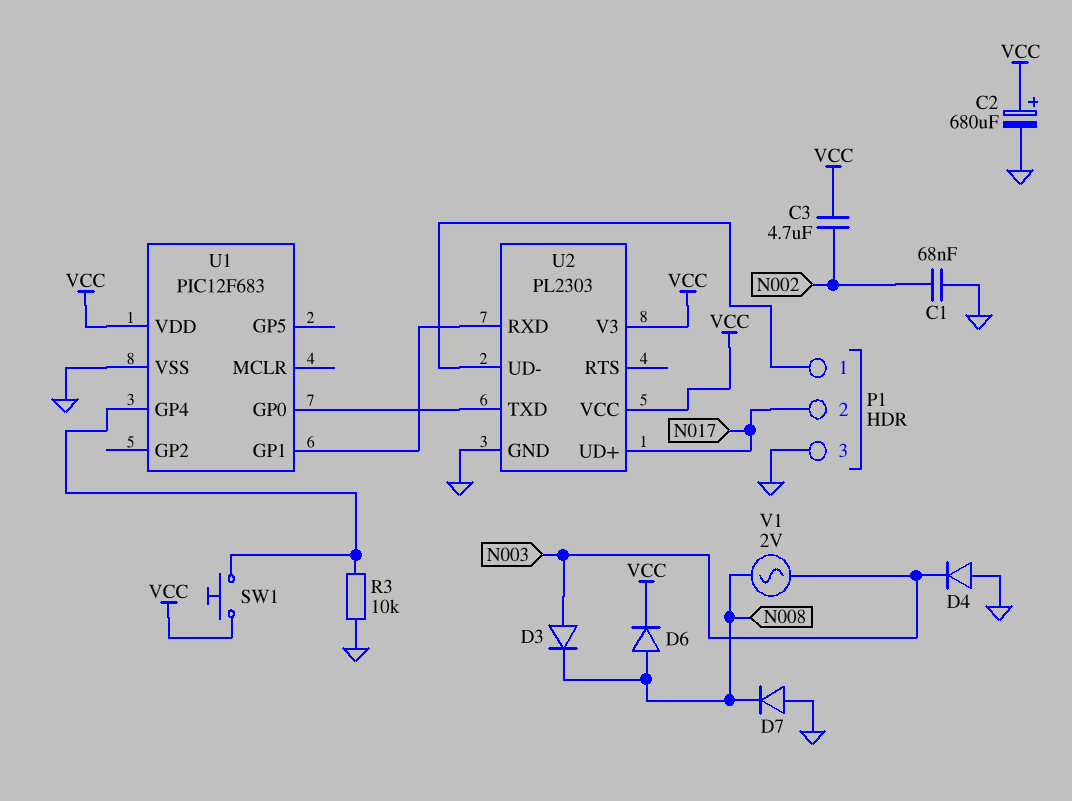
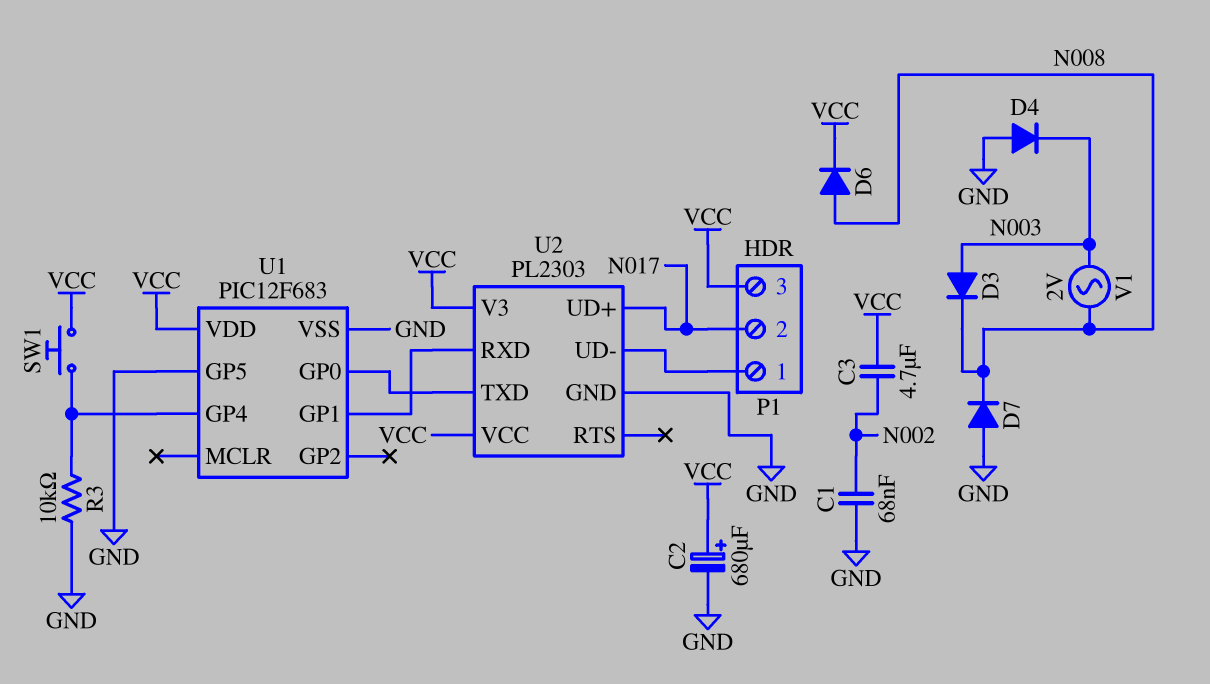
P1 pin 3: GND -> VCC
U1 pin GP5: none -> GND

